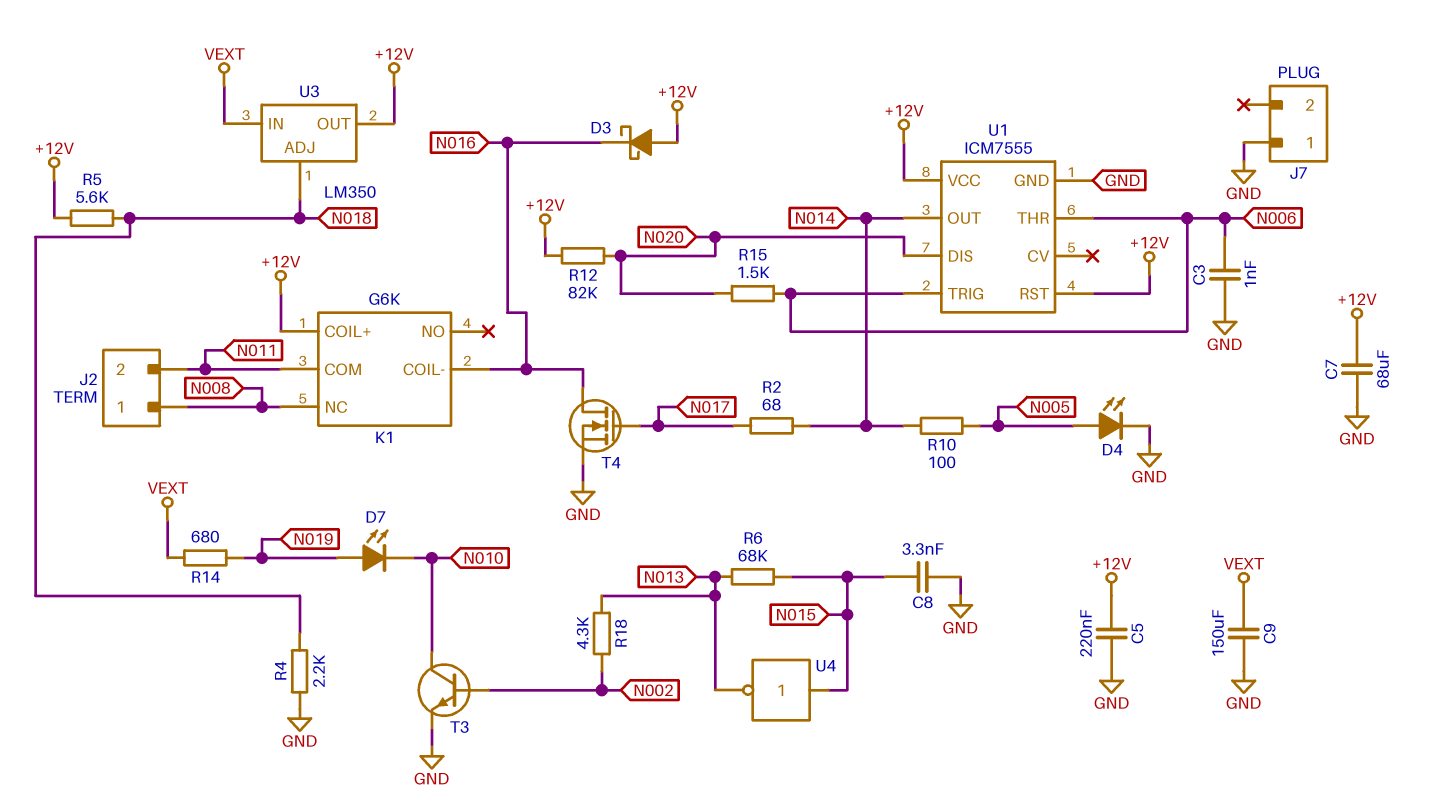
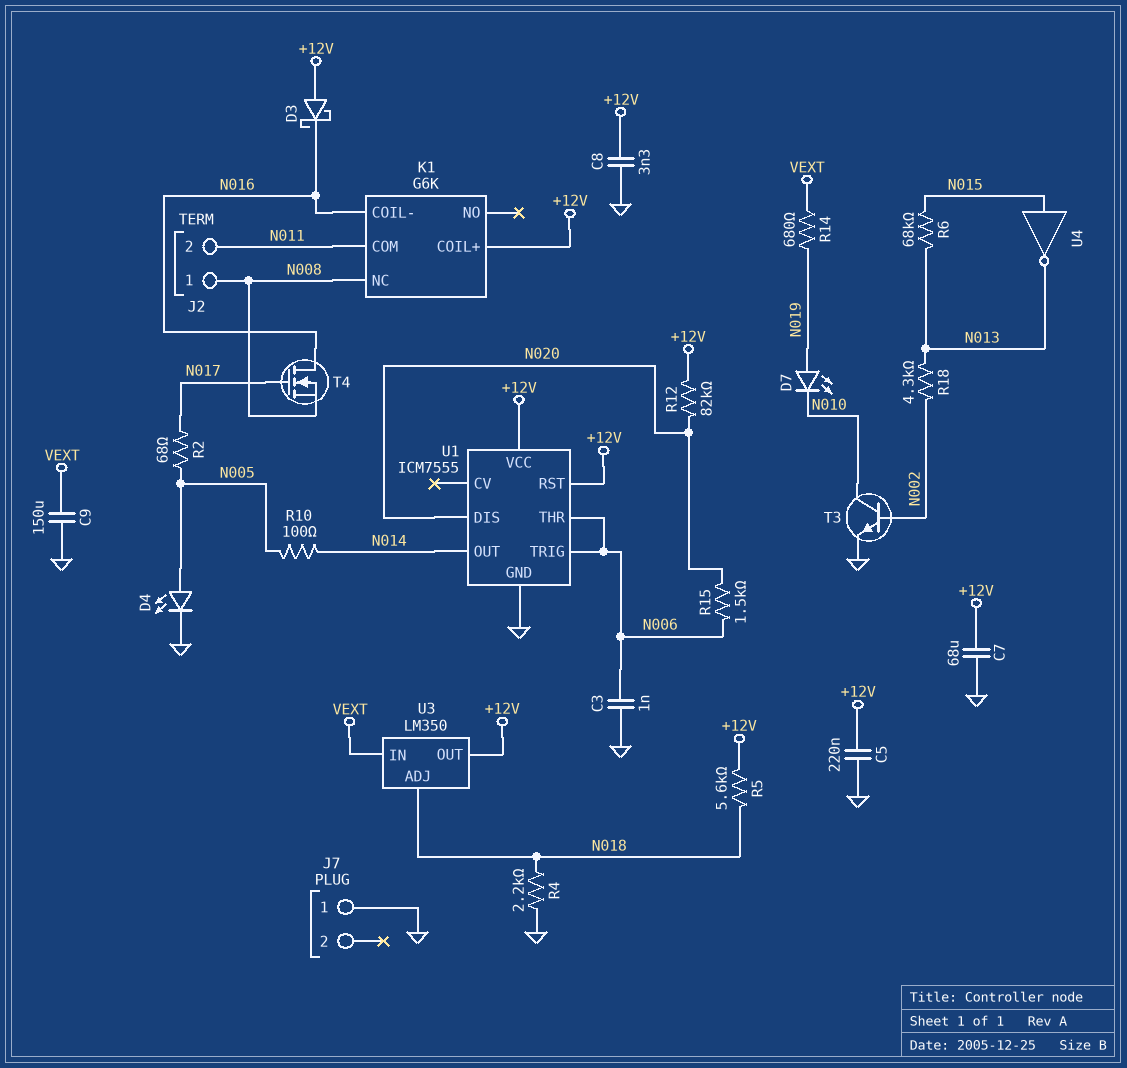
C8: 3.3nF (GND, N015) -> 3.3nF (+12V, GND)
R2: 68 (N014, N017) -> 68 (N005, N017)
T4: NMOS (G N017, D N016, S GND) -> NMOS (G N017, D N016, S N008)

